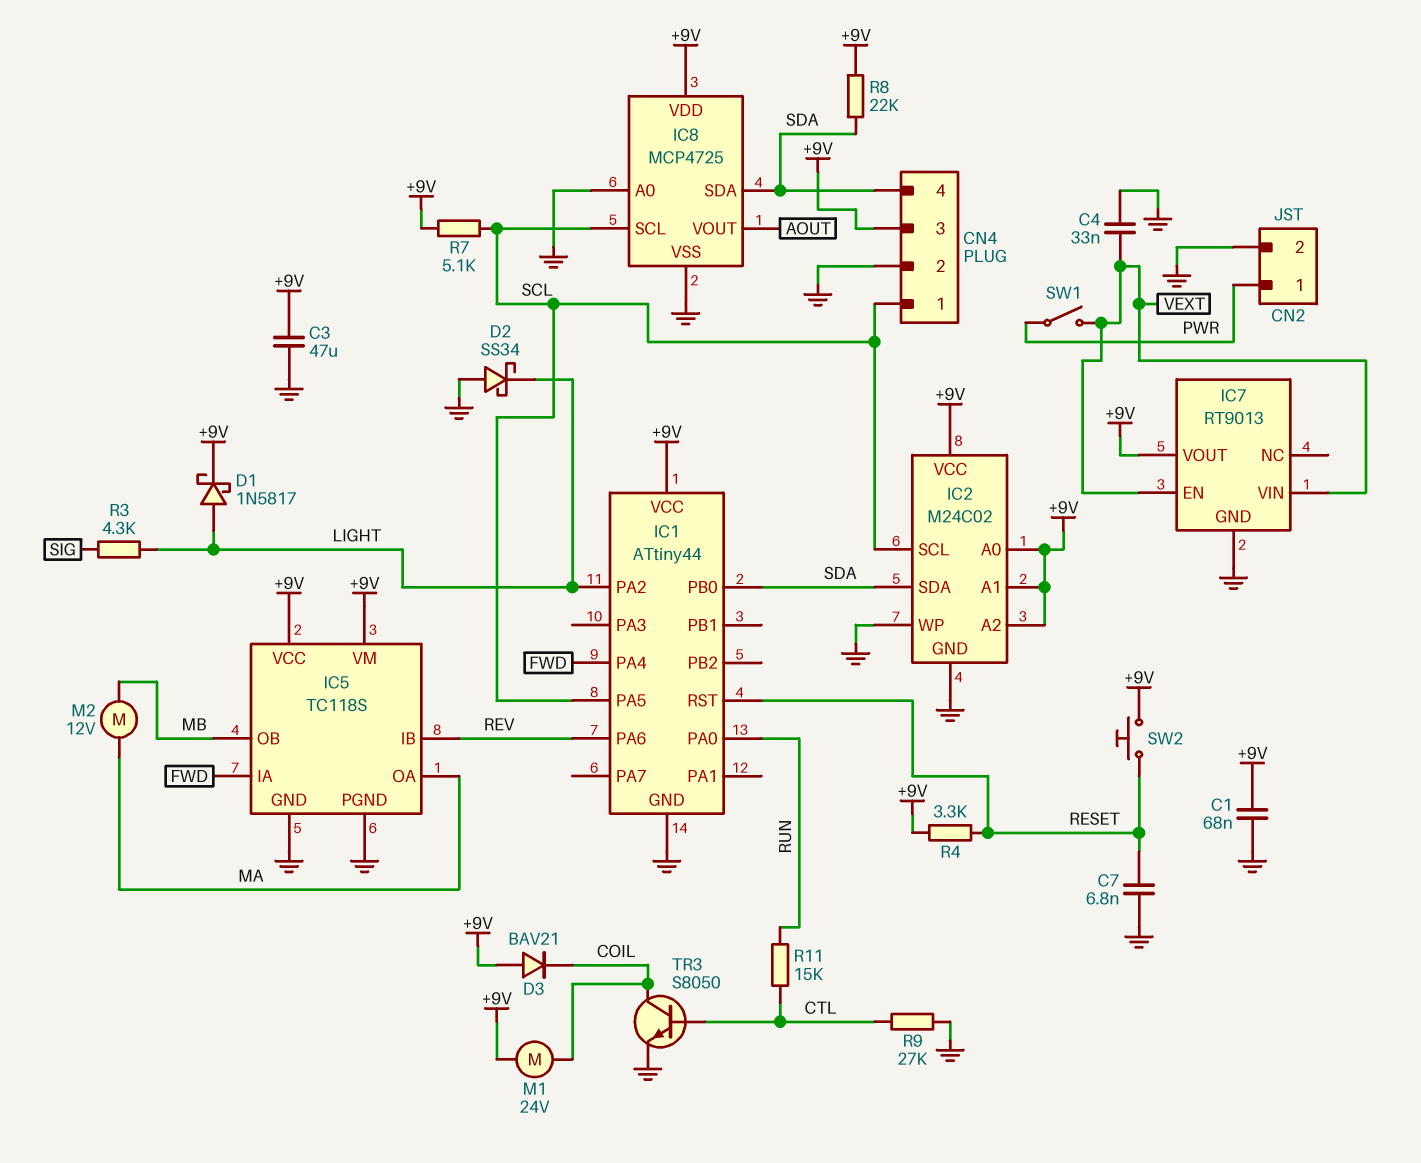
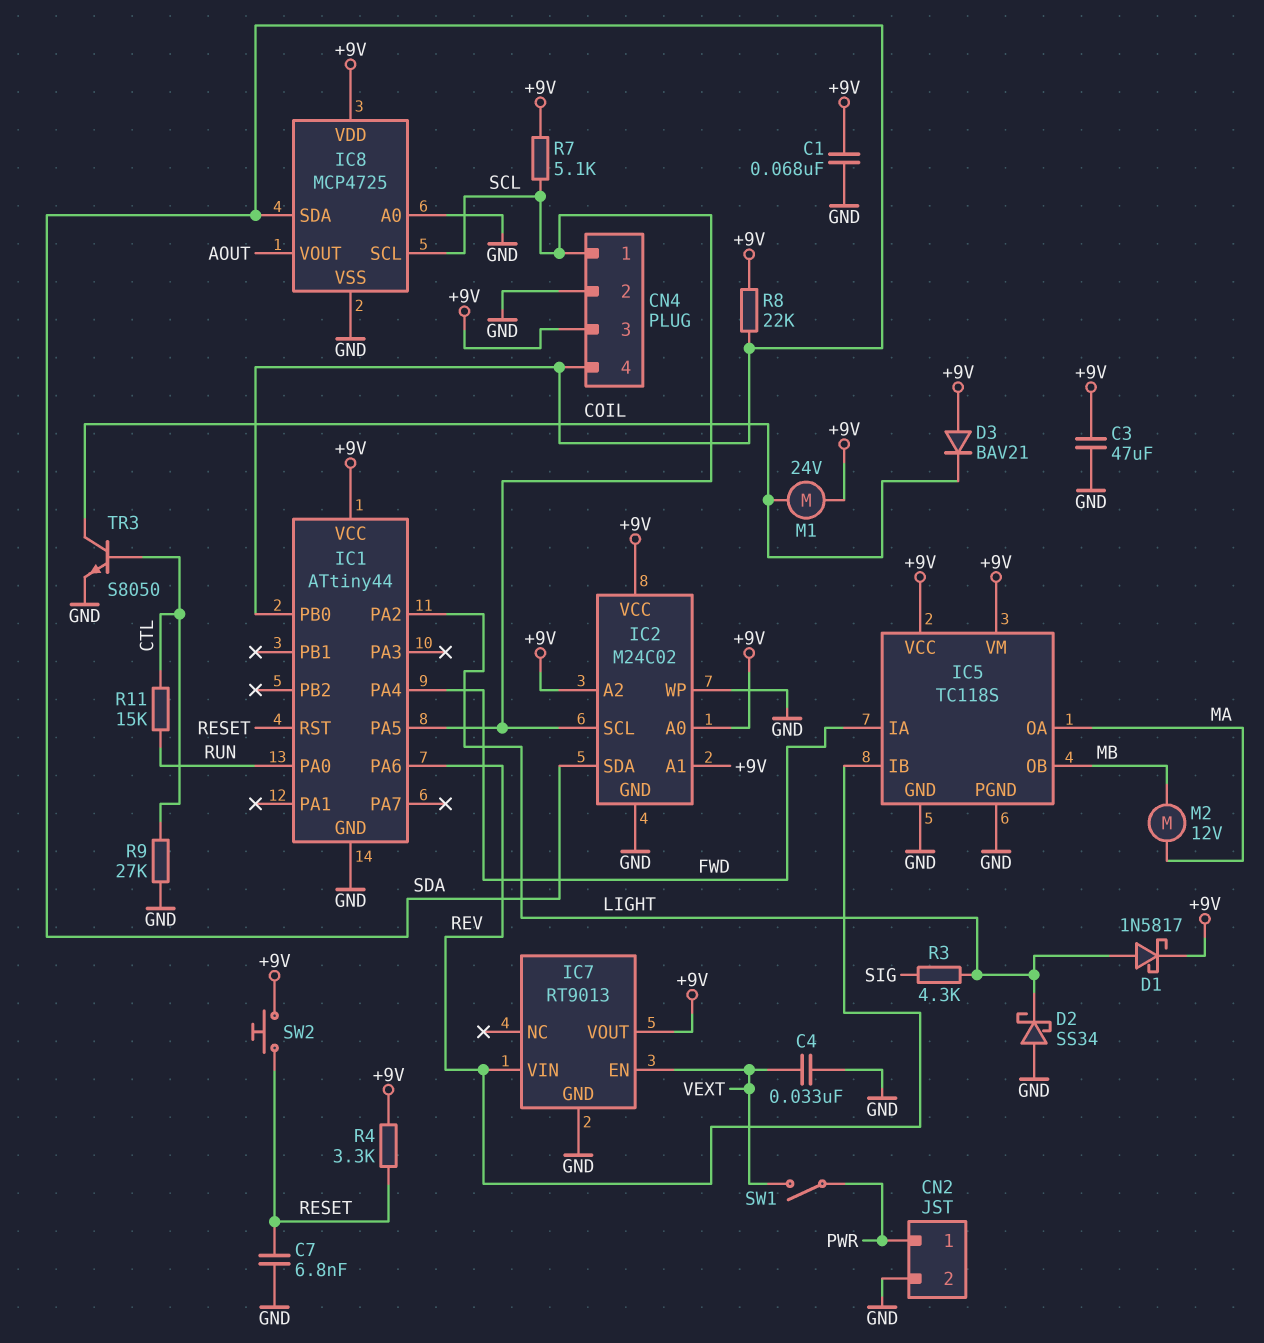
IC7 pin VIN: VEXT -> REV

